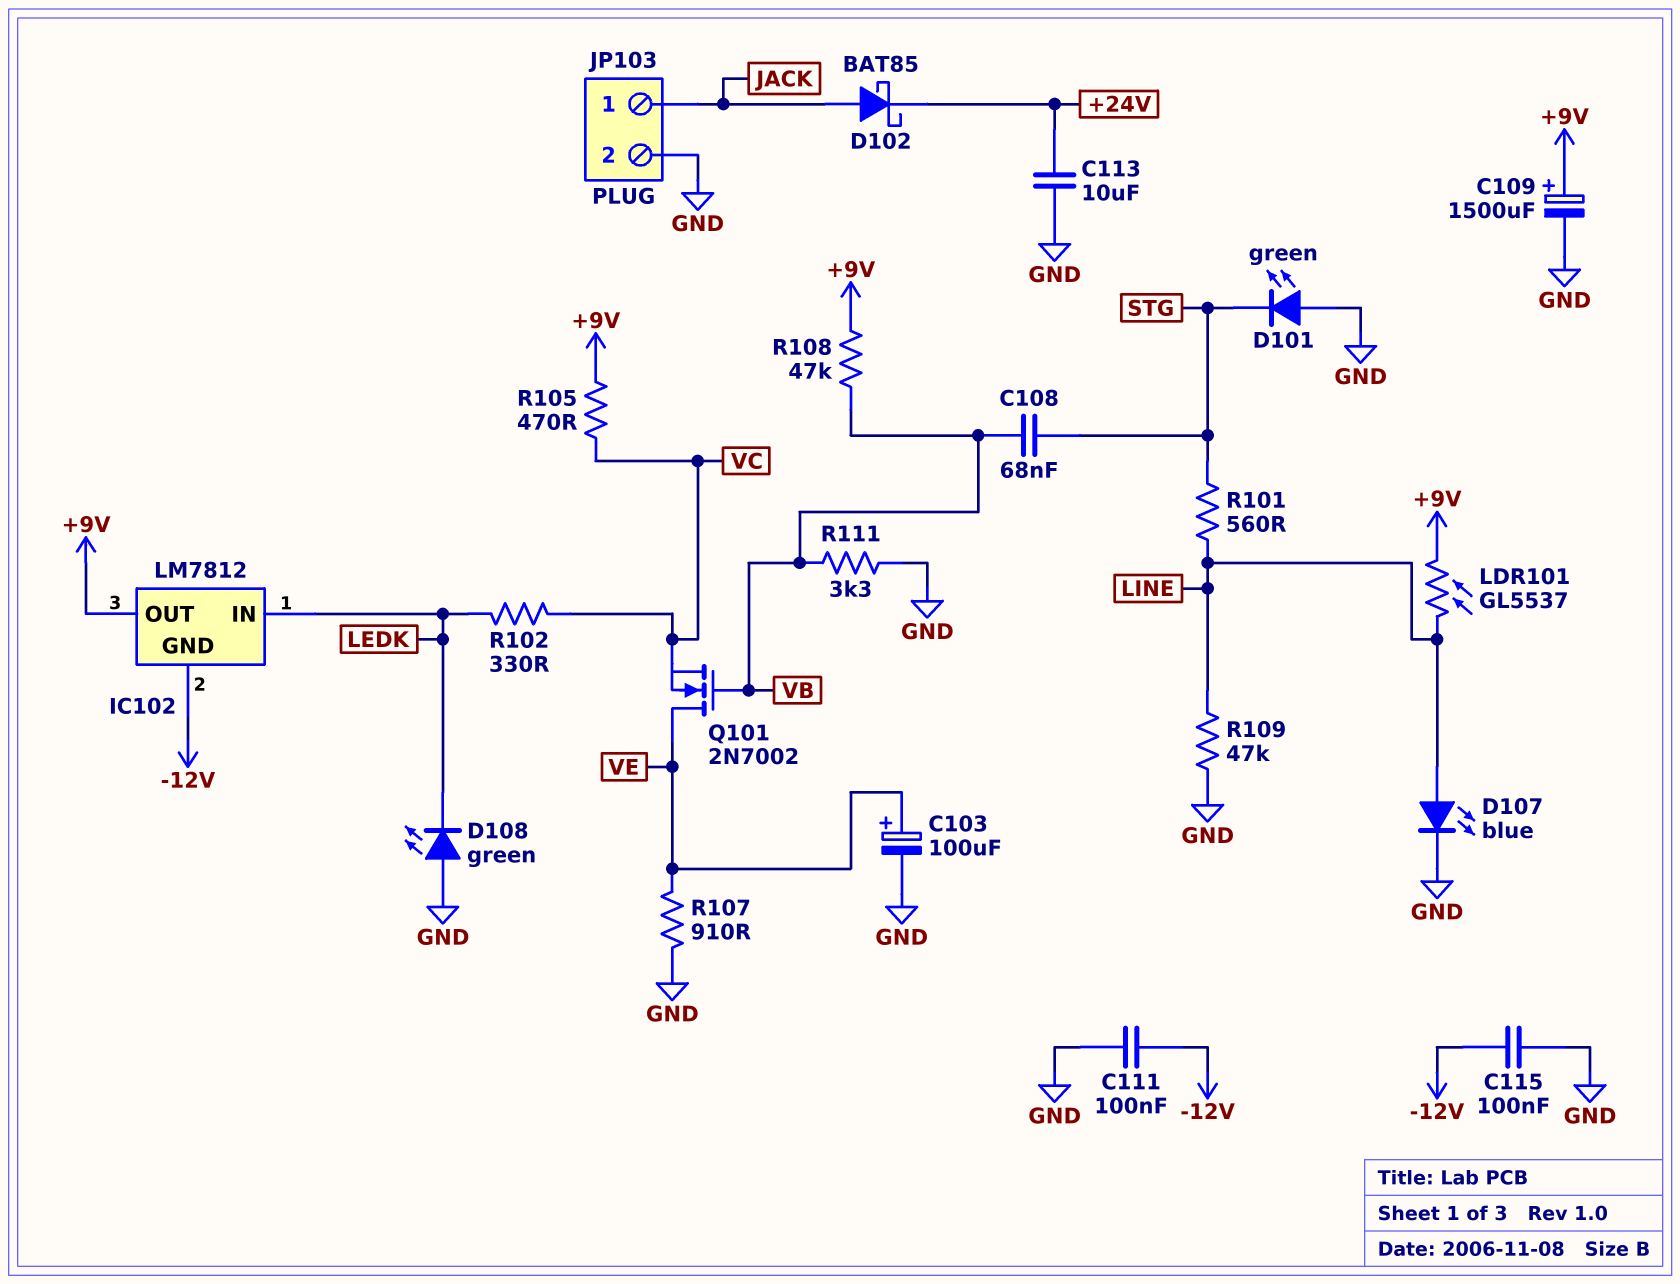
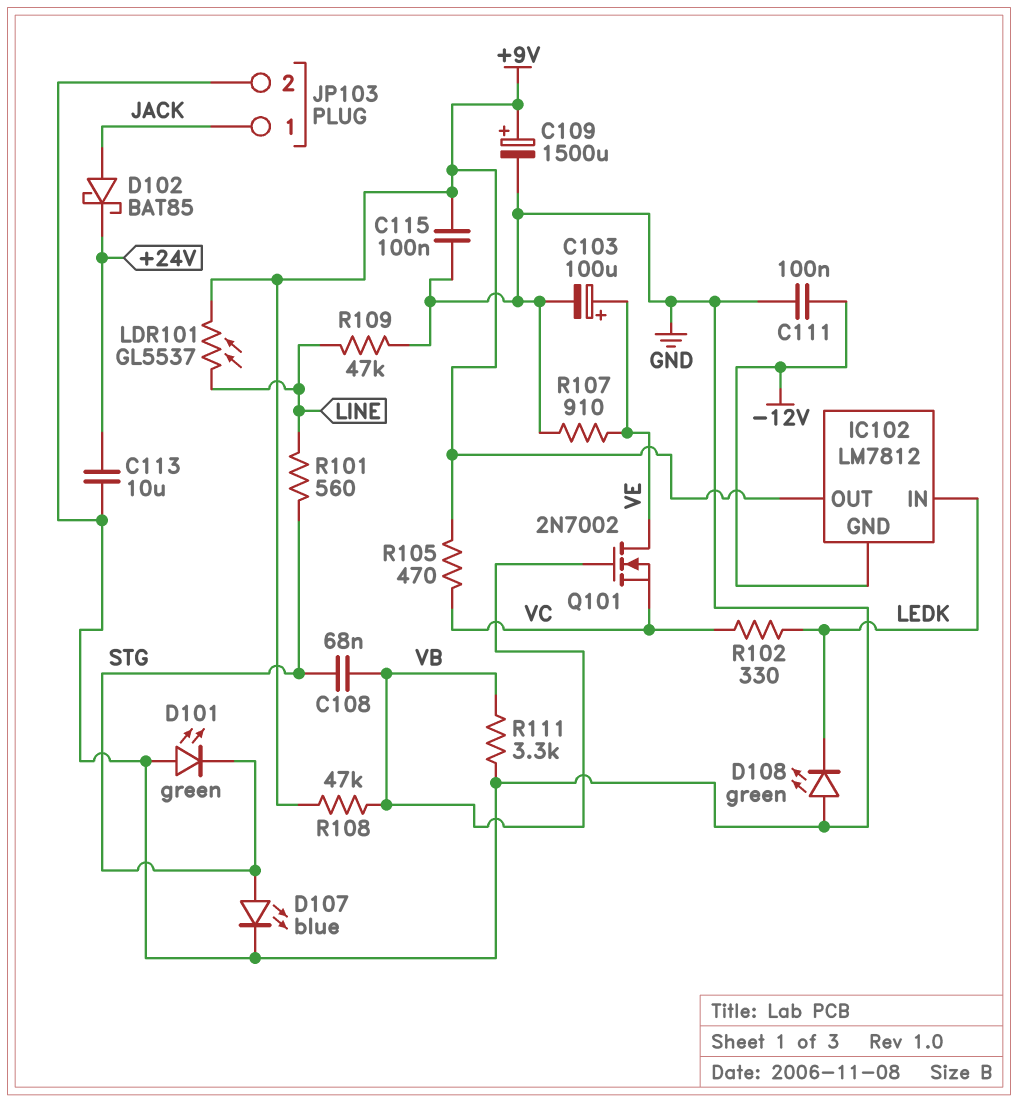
C115: 100nF (-12V, GND) -> 100nF (+9V, GND)
D107: LED blue (A LINE, K GND) -> LED blue (A STG, K GND)

